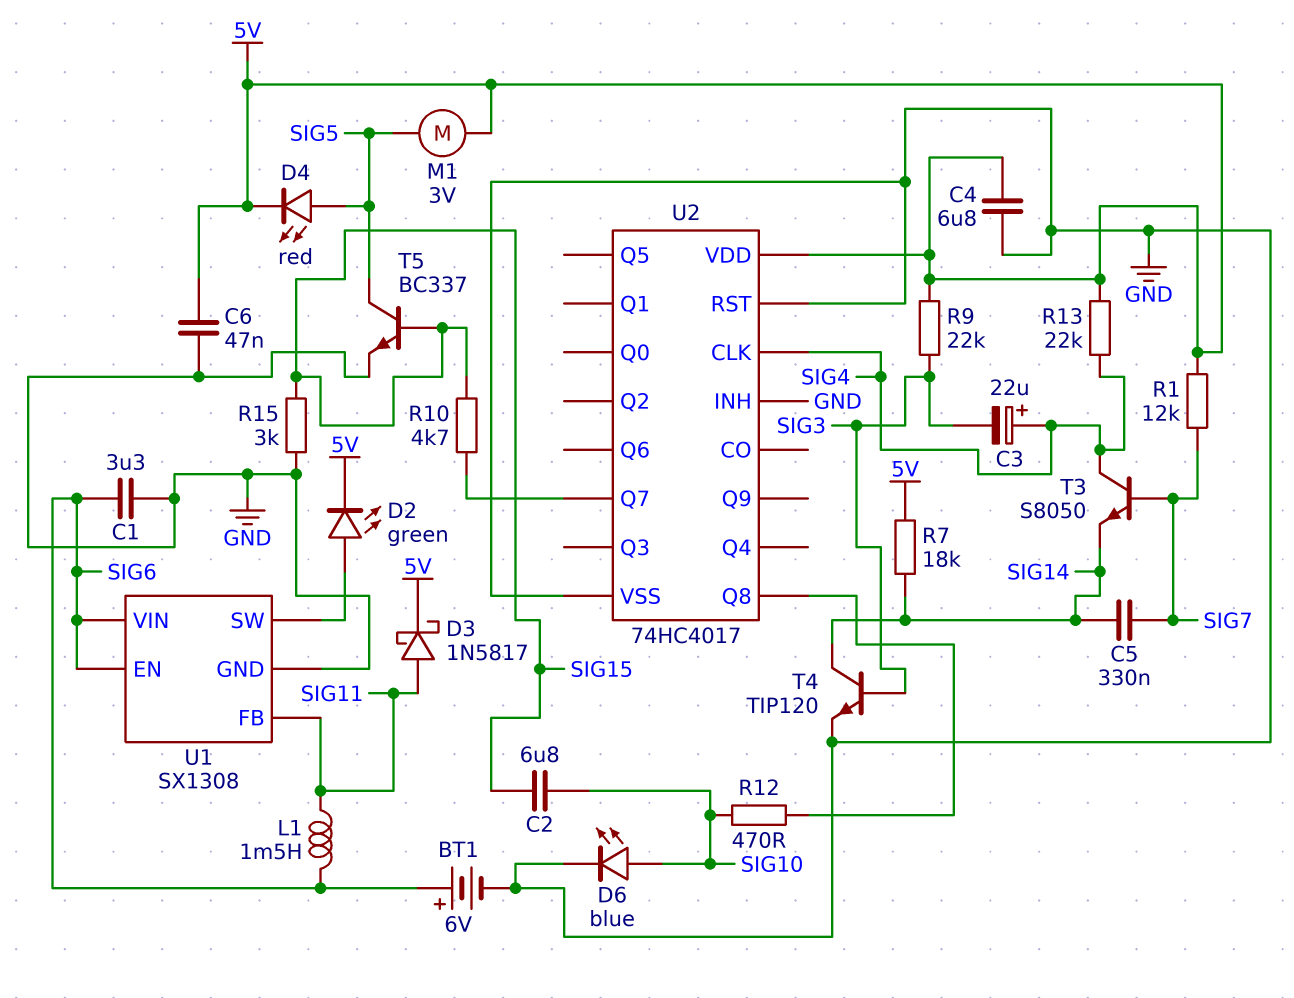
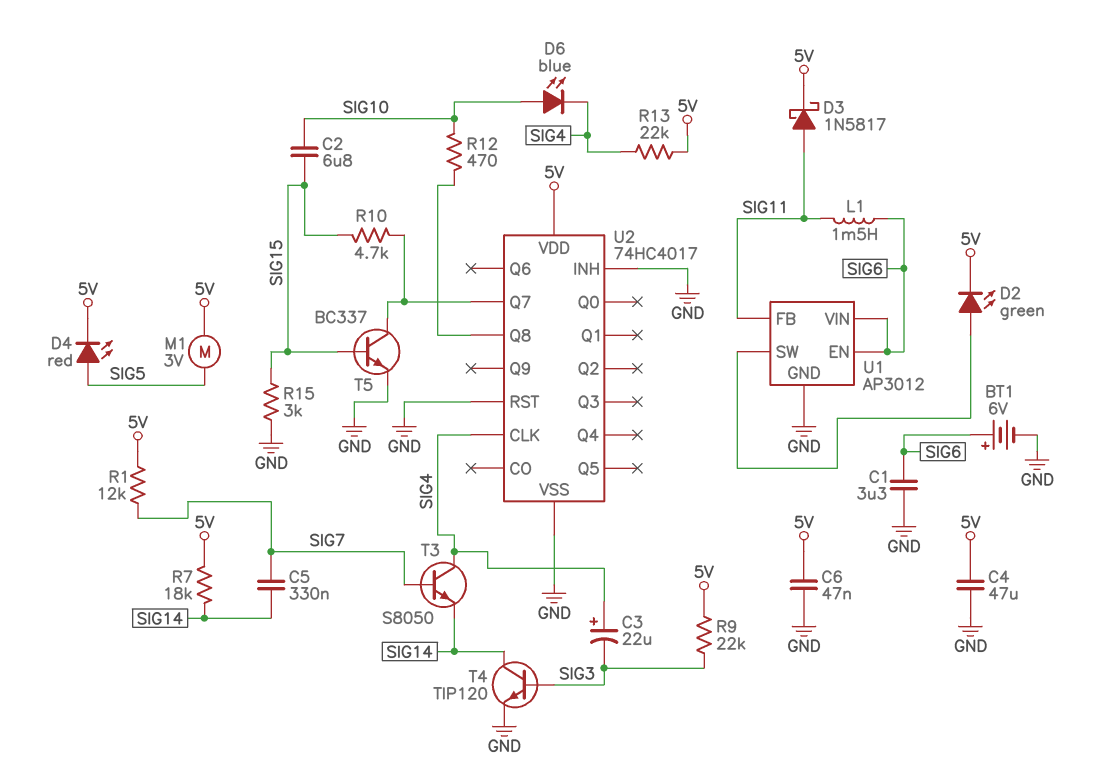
C4: 6.8uF (5V, GND) -> 47uF (5V, GND)
D6: LED blue (A SIG10, K GND) -> LED blue (A SIG10, K SIG4)
T5: NPN BC337 (B SIG15, C SIG5, E GND) -> NPN BC337 (B SIG15, C U2/Q7, E GND)
U1: SX1308 -> AP3012

